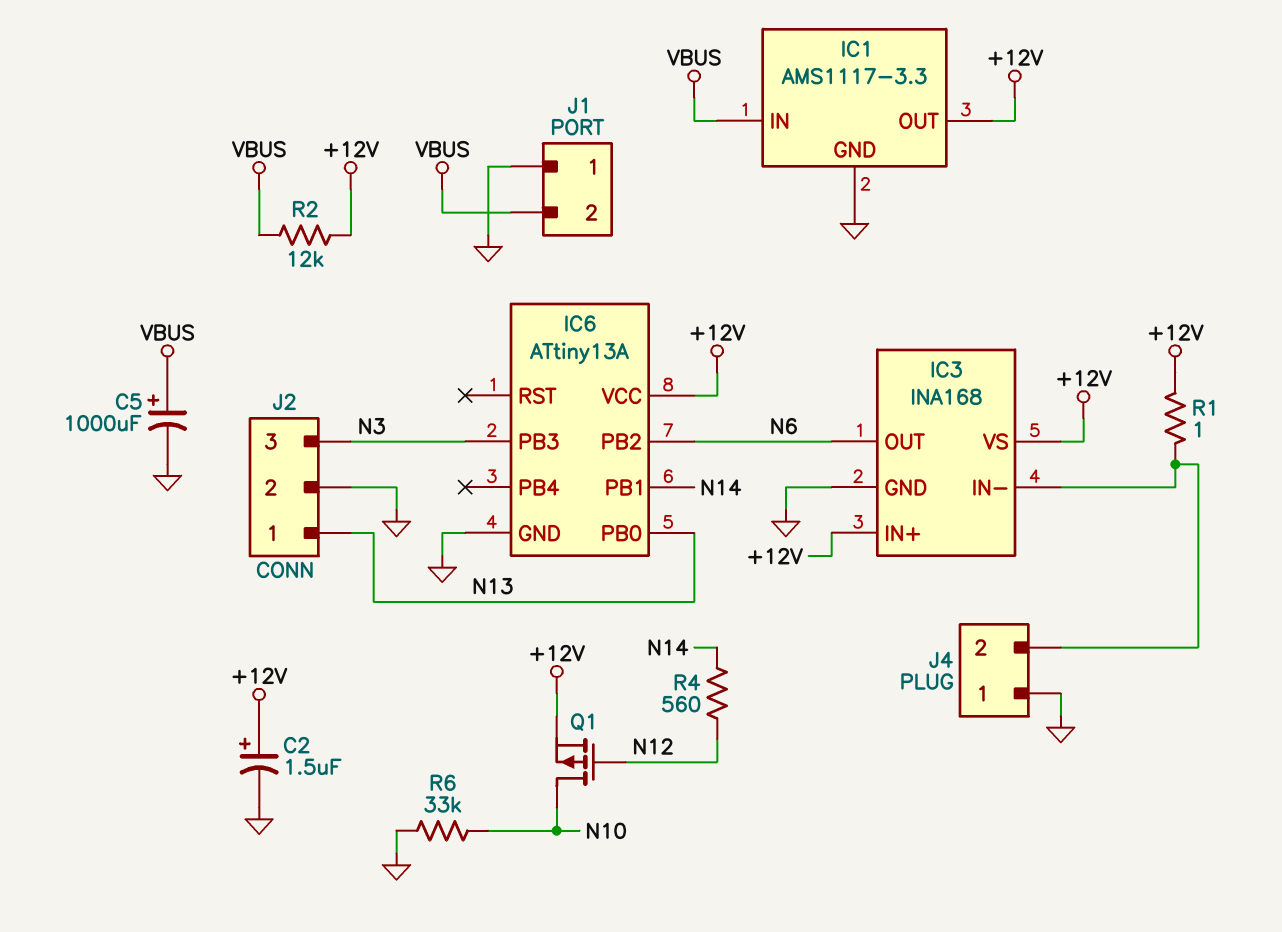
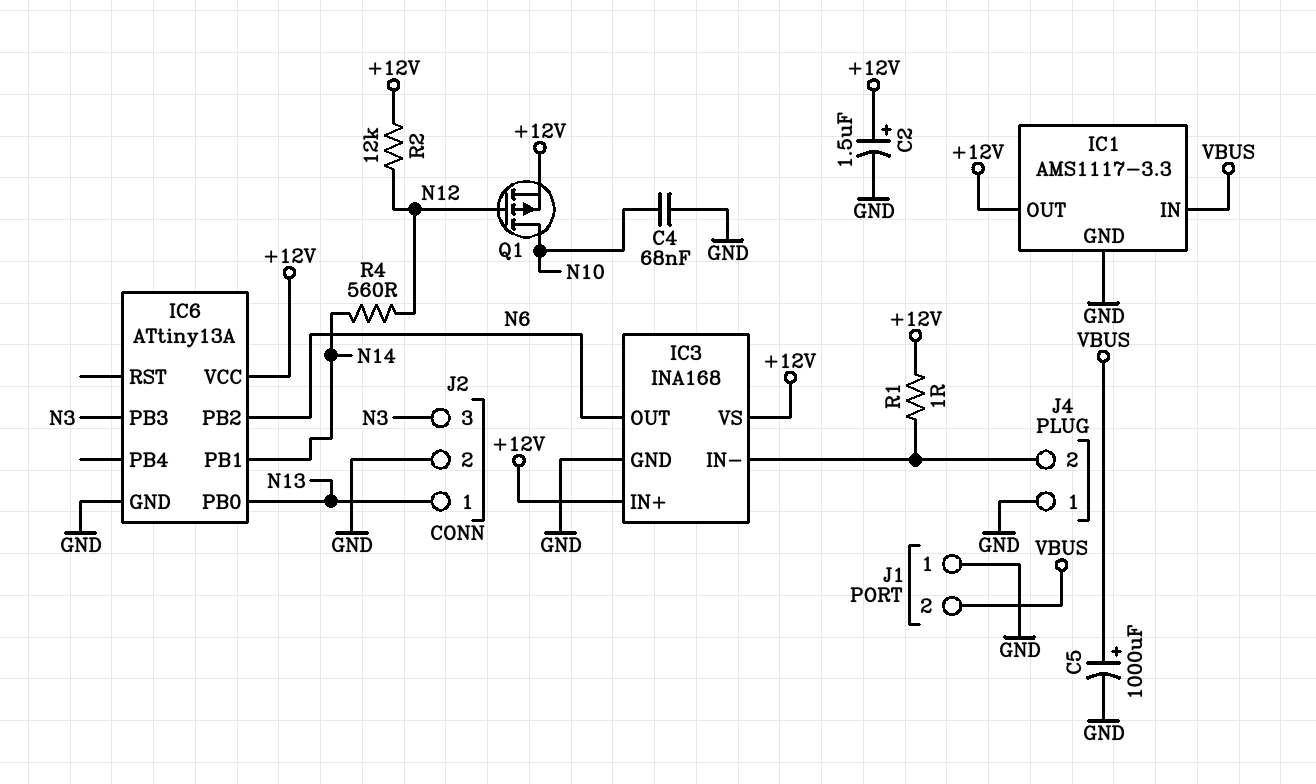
C4: none -> 68nF (GND, N10)
R2: 12k (+12V, VBUS) -> 12k (+12V, N12)
R6: 33k (GND, N10) -> none

